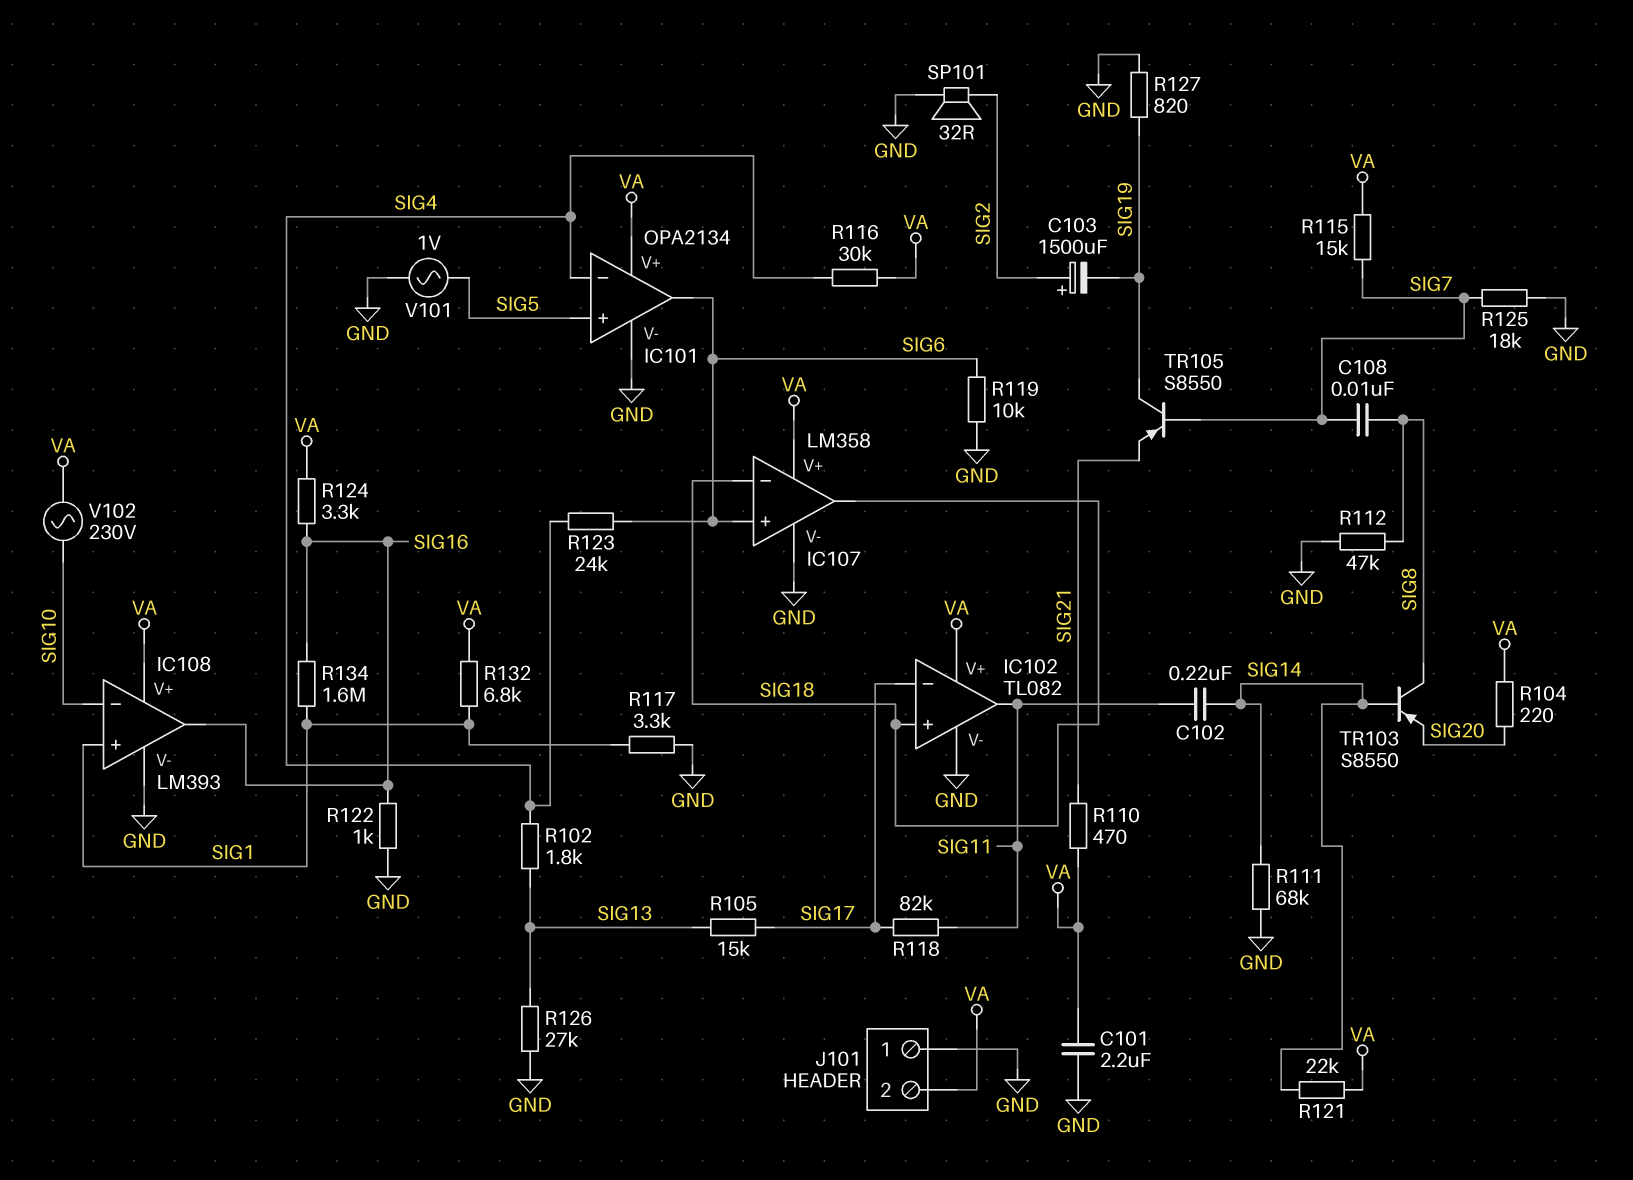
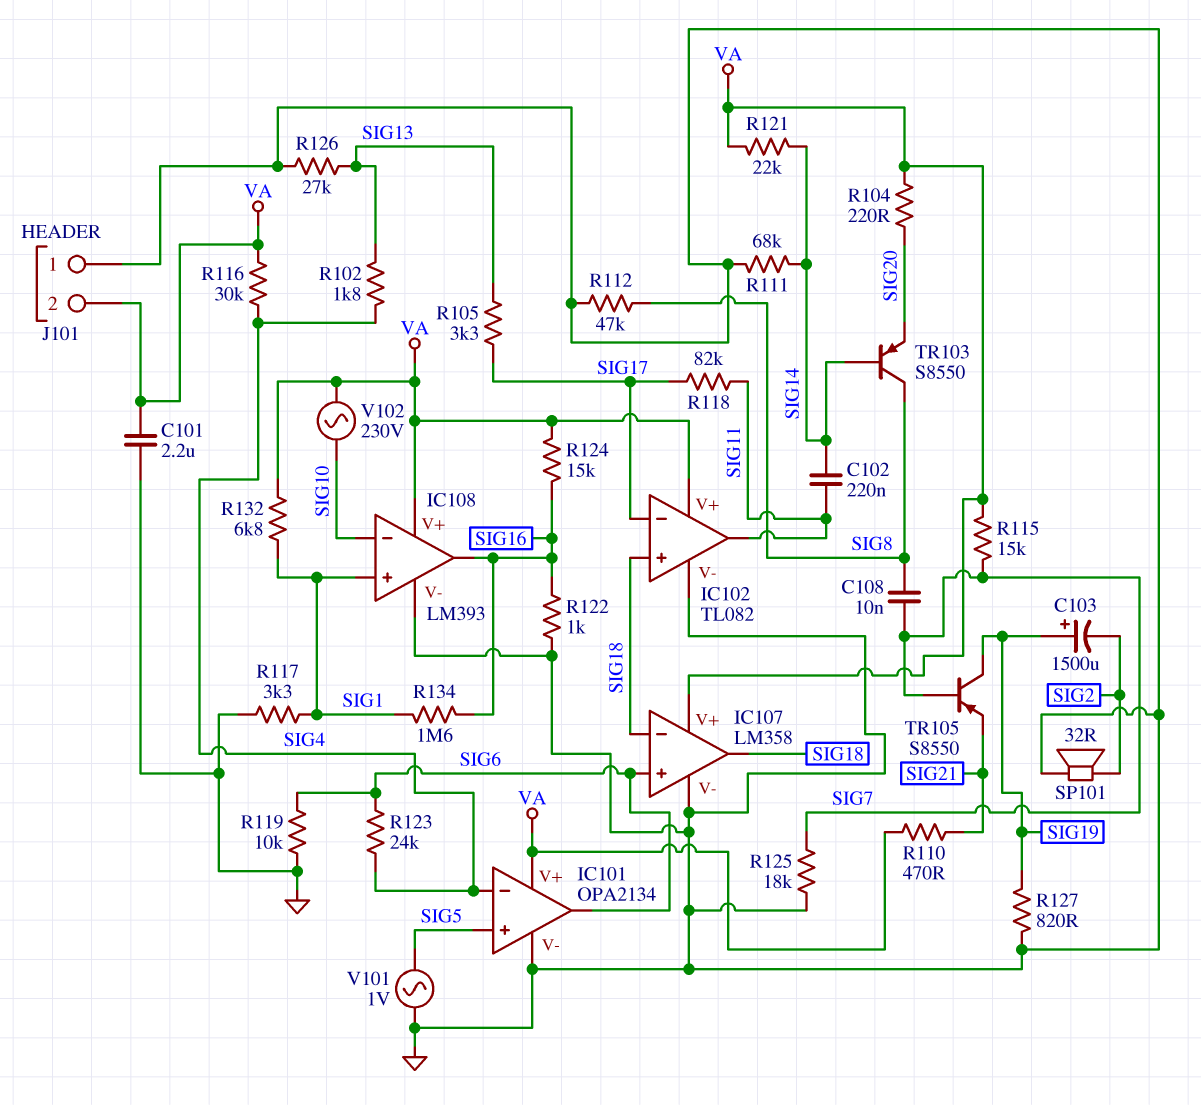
C103: 1500uF (plus SIG2, minus SIG19) -> 1500uF (plus SIG19, minus SIG2)
R105: 15k (SIG13, SIG17) -> 3.3k (SIG13, SIG17)
R124: 3.3k (SIG16, VA) -> 15k (SIG16, VA)

